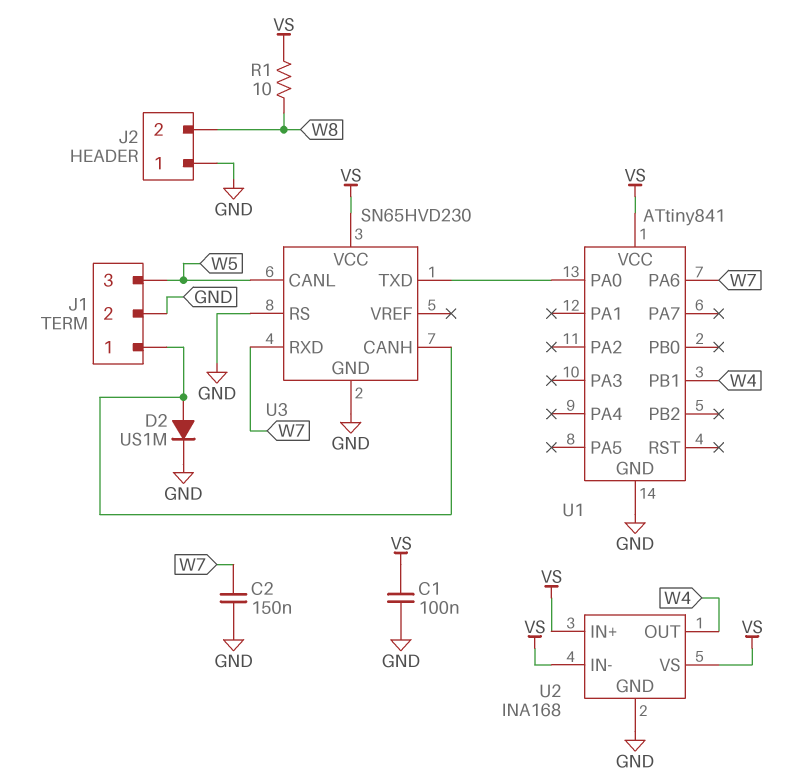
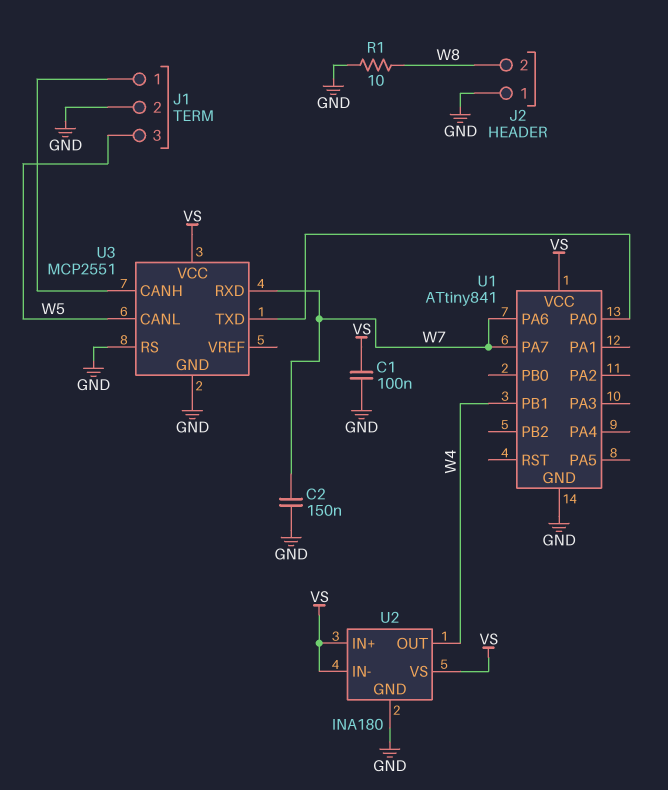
D2: diode US1M (A J1/1, K GND) -> none
R1: 10 (VS, W8) -> 10 (GND, W8)
U1 pin PA7: none -> W7
U2: INA168 -> INA180
U3: SN65HVD230 -> MCP2551

